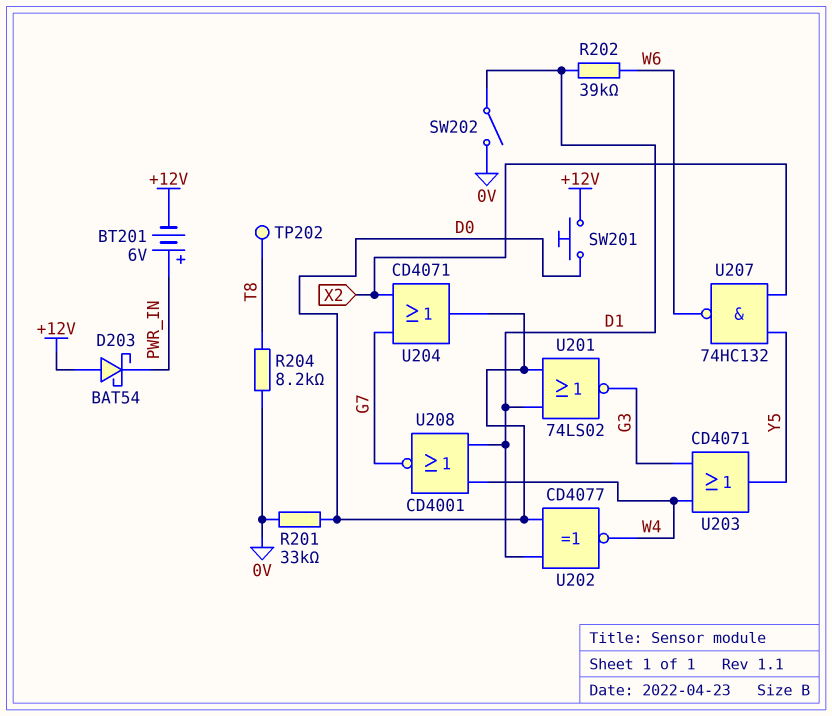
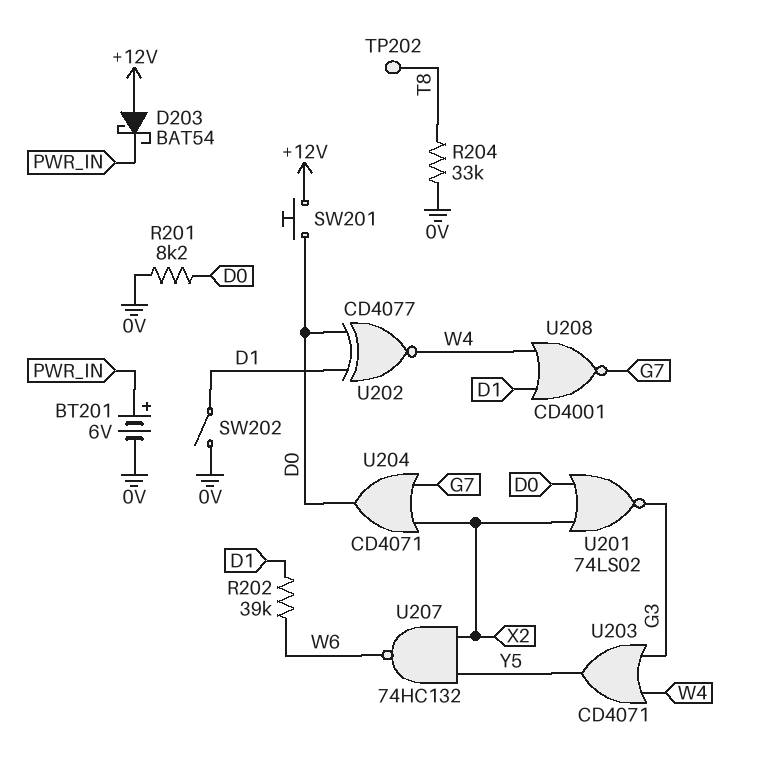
BT201: 6V (plus PWR_IN, minus +12V) -> 6V (plus PWR_IN, minus 0V)
R201: 33k (0V, D0) -> 8.2k (0V, D0)
R204: 8.2k (0V, T8) -> 33k (0V, T8)
U201: NOR 74LS02 (in D0, in D1, out G3) -> NOR 74LS02 (in D0, in X2, out G3)

